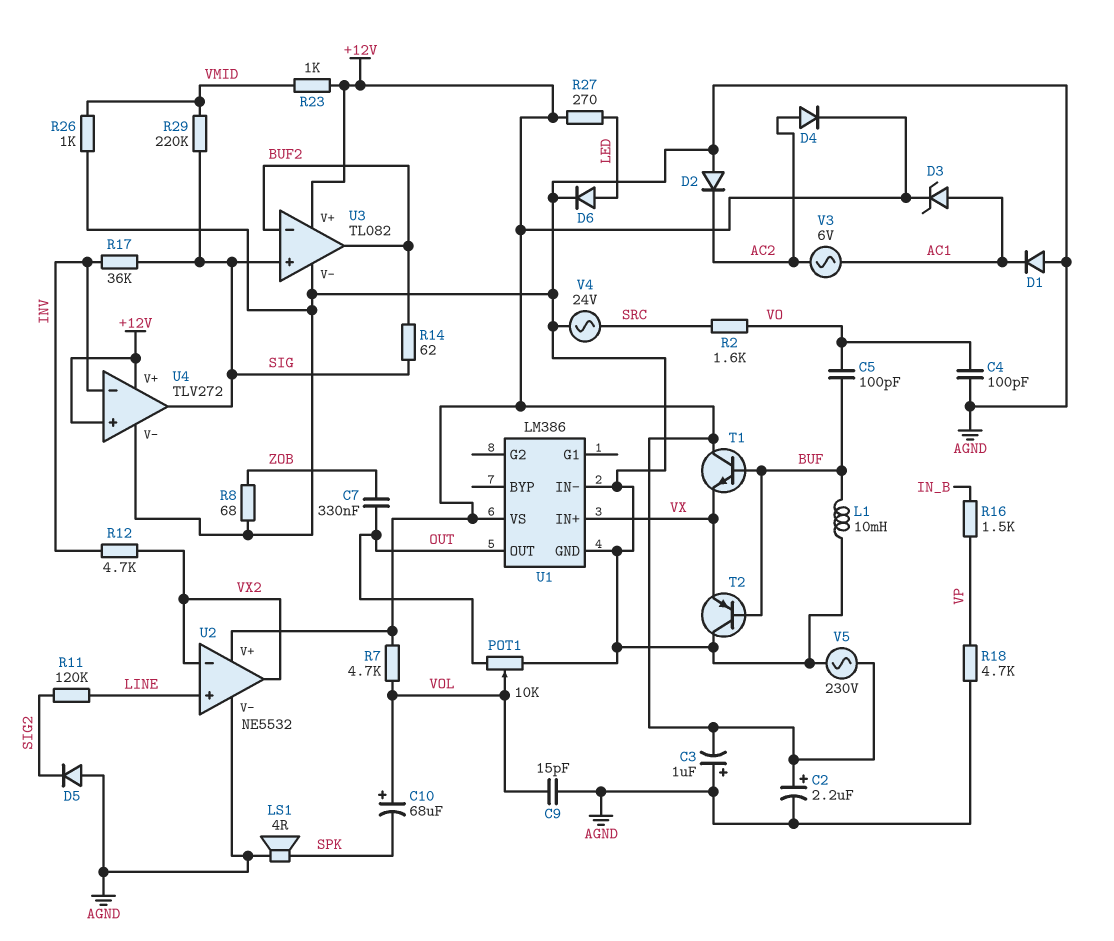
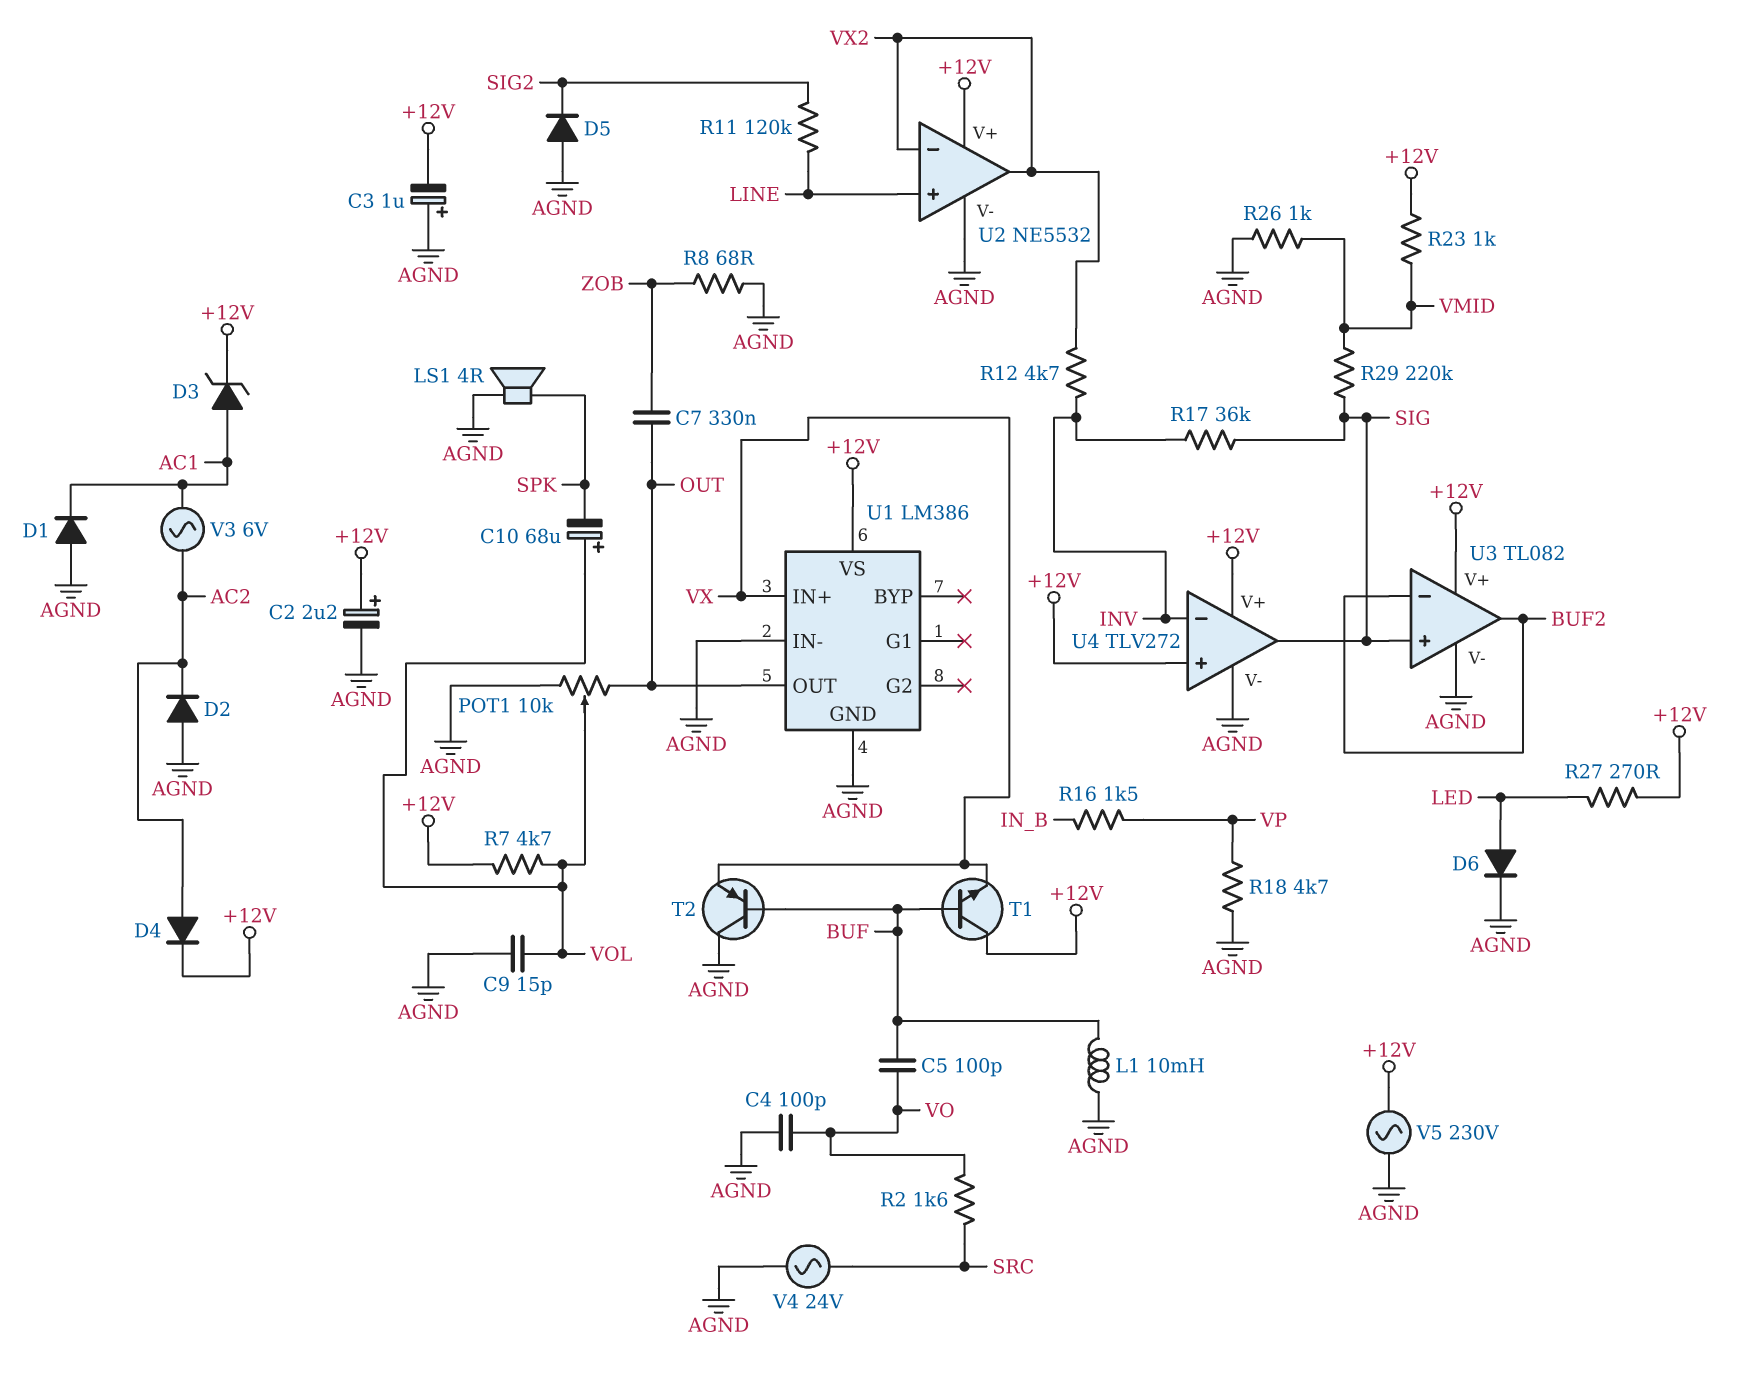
R14: 62 (BUF2, SIG) -> none

